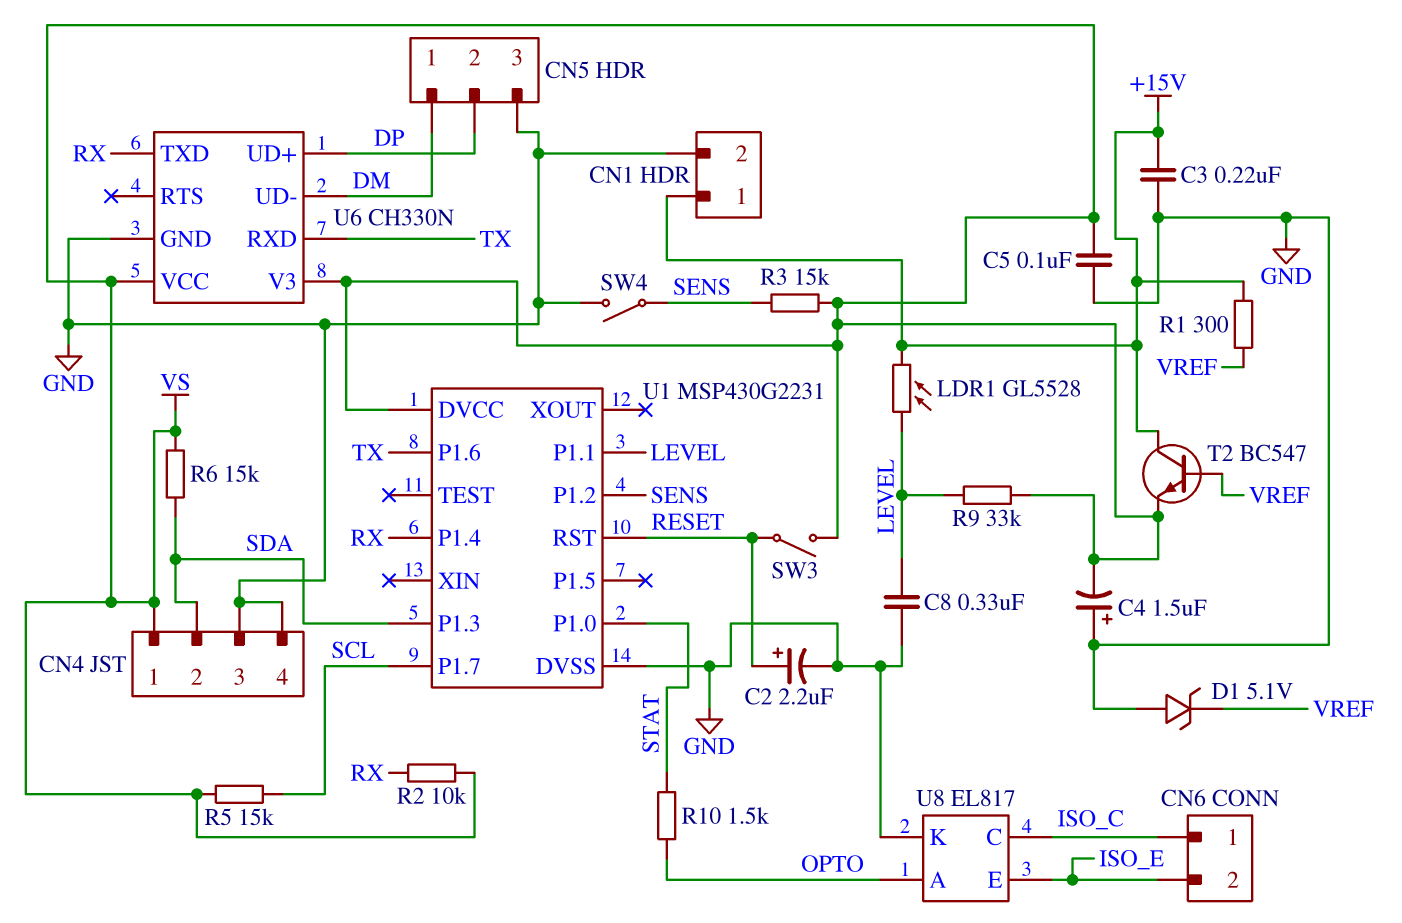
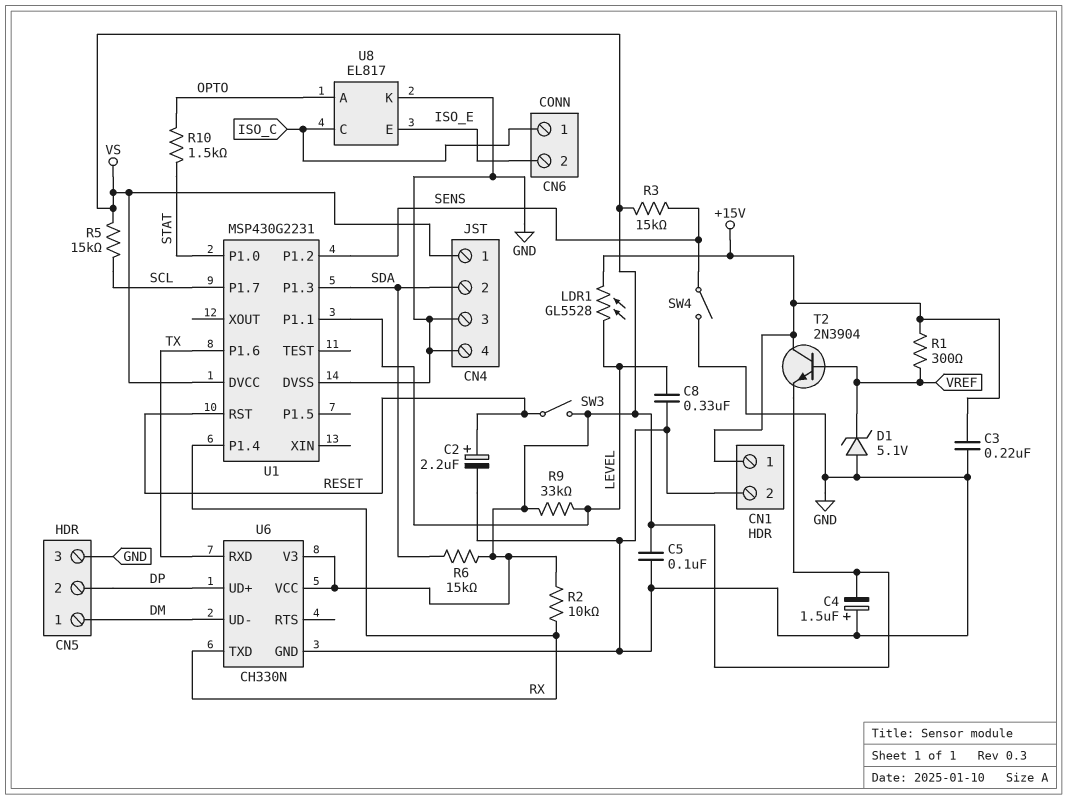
T2: NPN BC547 (B VREF, C +15V, E VS) -> NPN 2N3904 (B VREF, C +15V, E VS)

